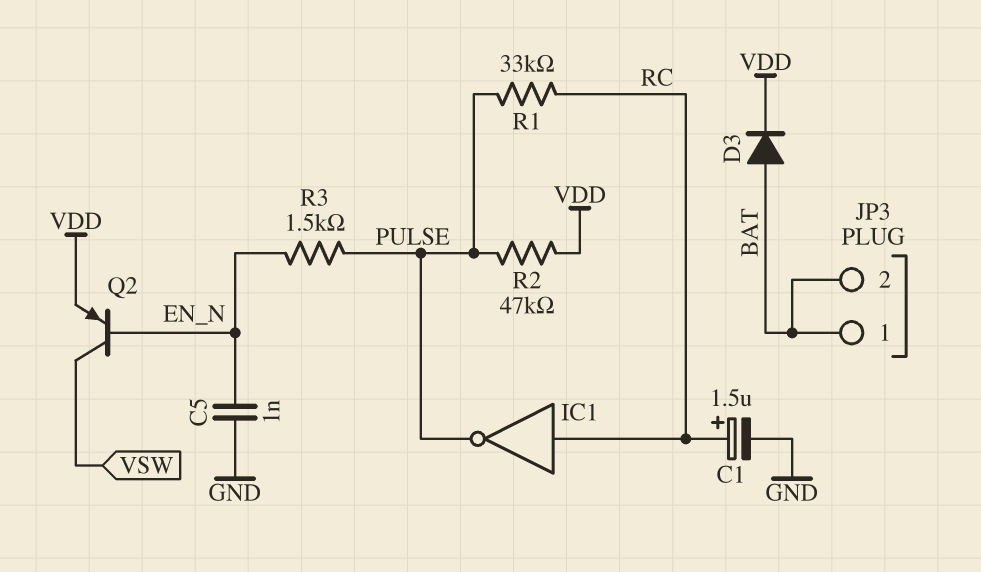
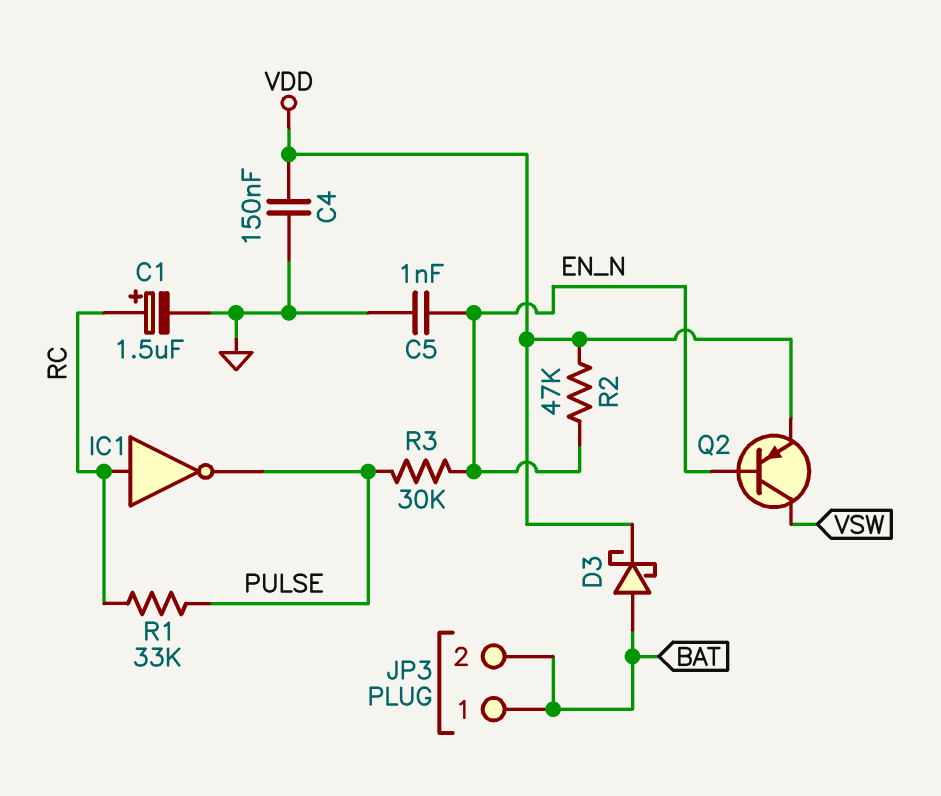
C4: none -> 150nF (GND, VDD)
D3: diode (A BAT, K VDD) -> schottky (A BAT, K VDD)
R2: 47k (PULSE, VDD) -> 47k (EN_N, VDD)
R3: 1.5k (EN_N, PULSE) -> 30k (EN_N, PULSE)

